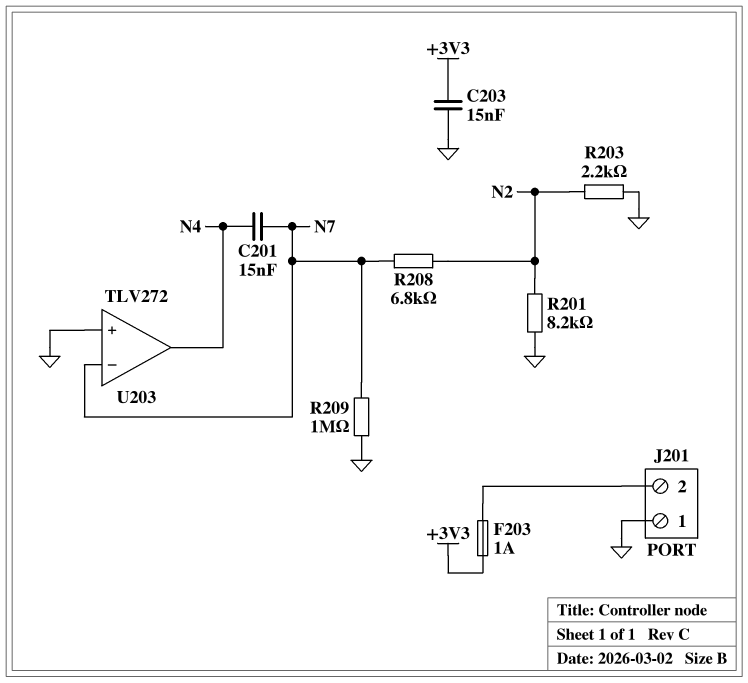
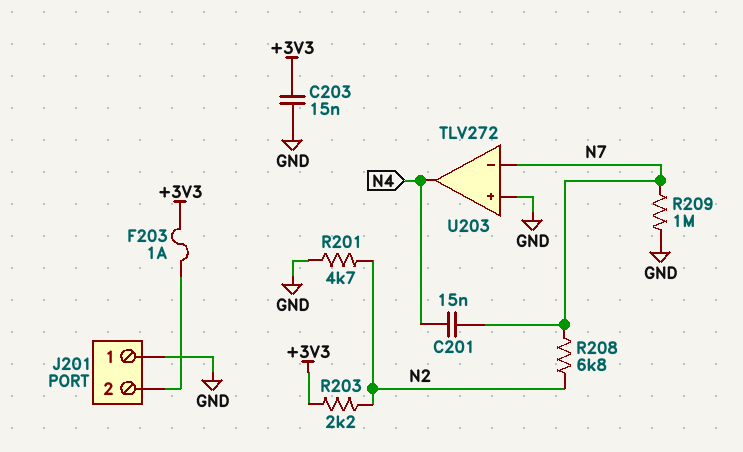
R201: 8.2k (GND, N2) -> 4.7k (GND, N2)
R203: 2.2k (GND, N2) -> 2.2k (+3V3, N2)

